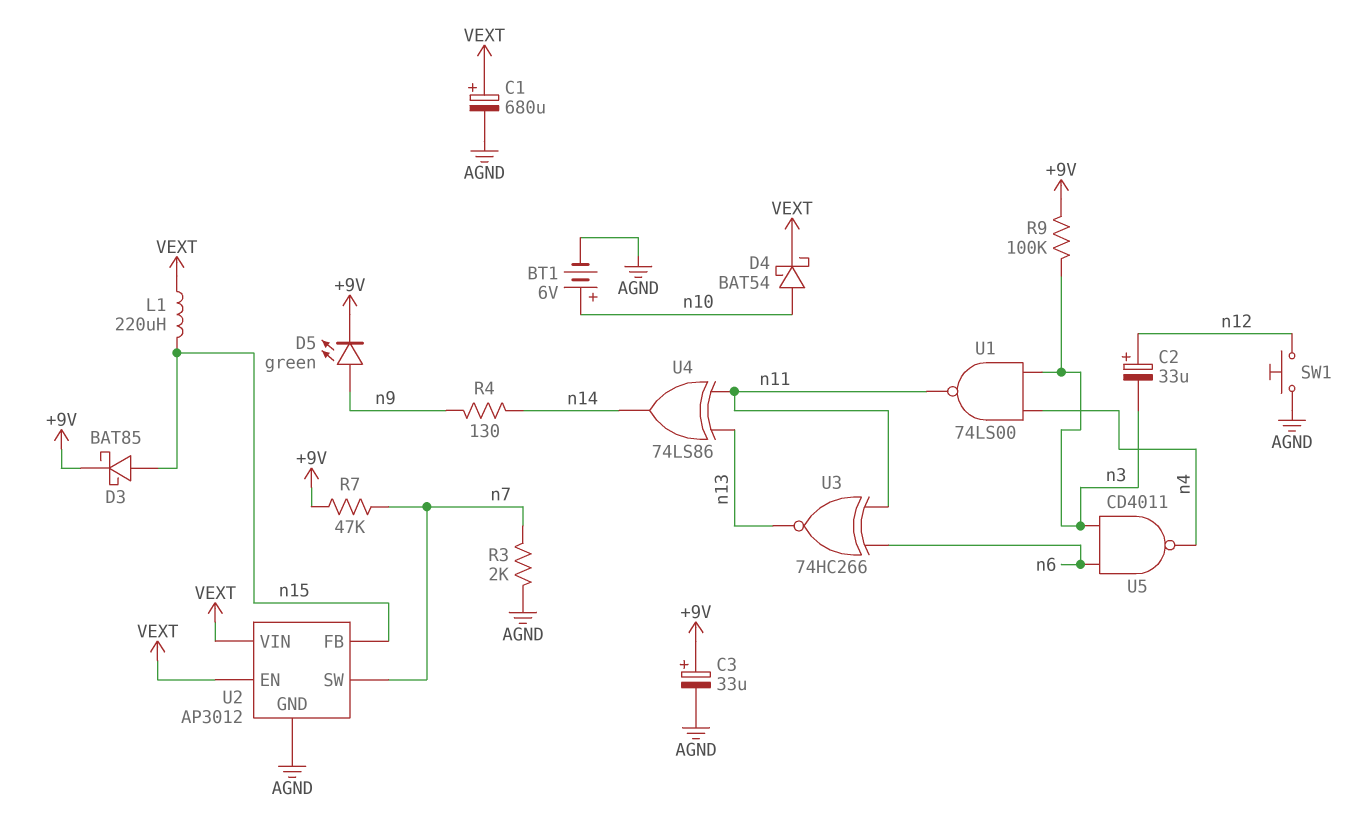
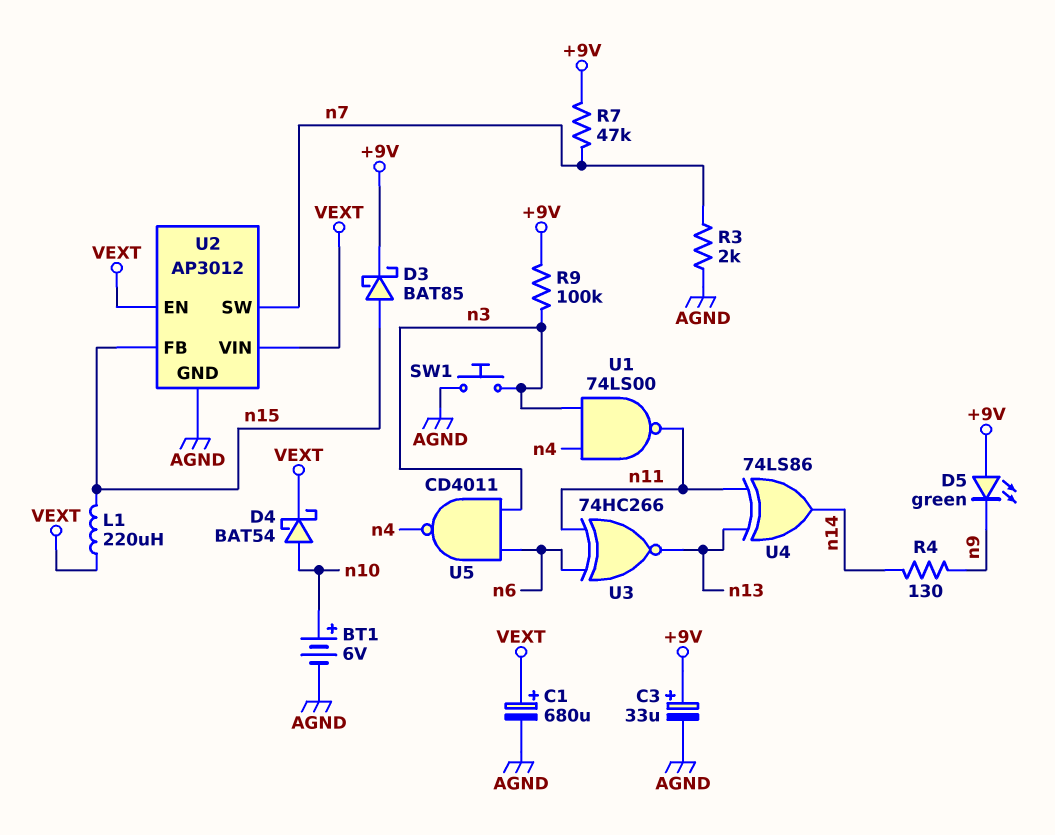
C2: 33uF (plus n12, minus n3) -> none
D5: LED green (A n9, K +9V) -> LED green (A +9V, K n9)
SW1: button (AGND, n12) -> button (AGND, n3)

